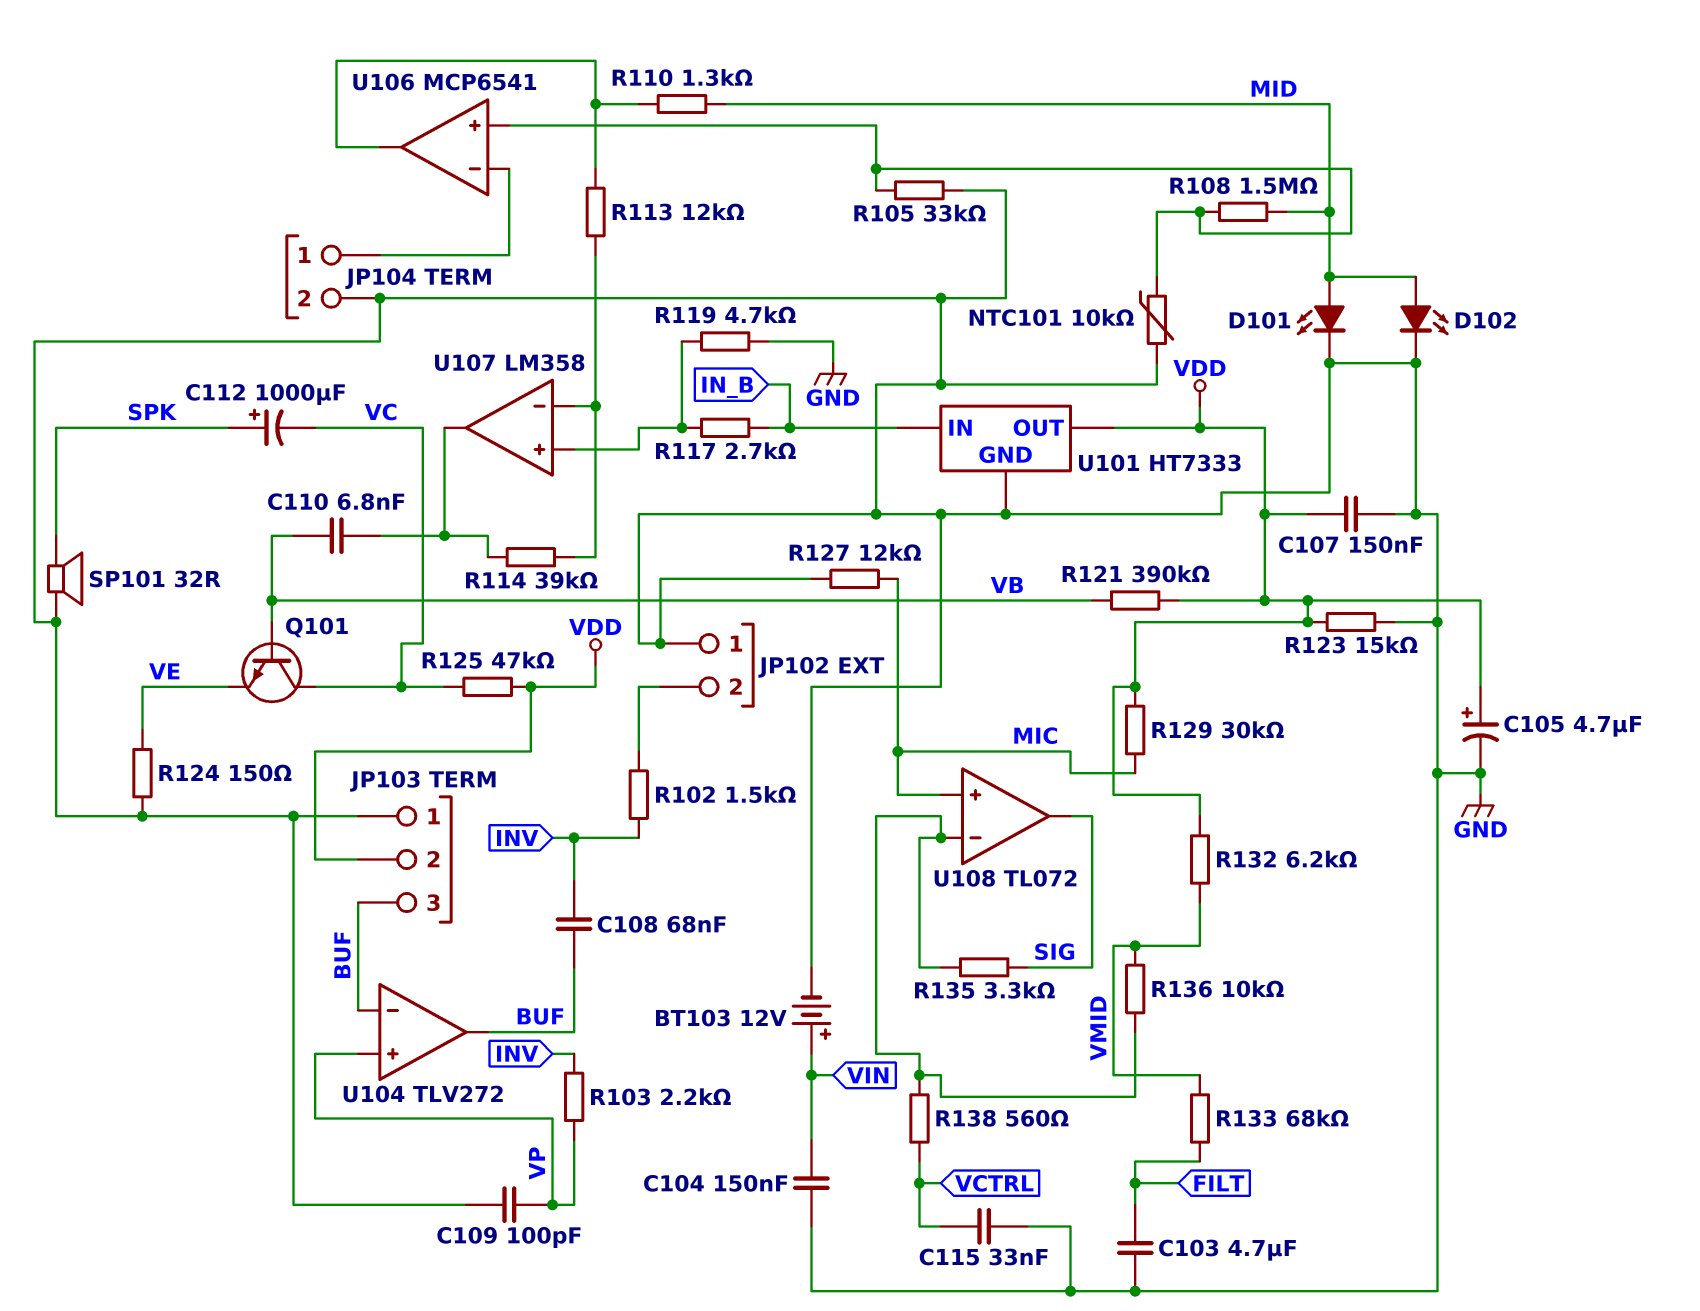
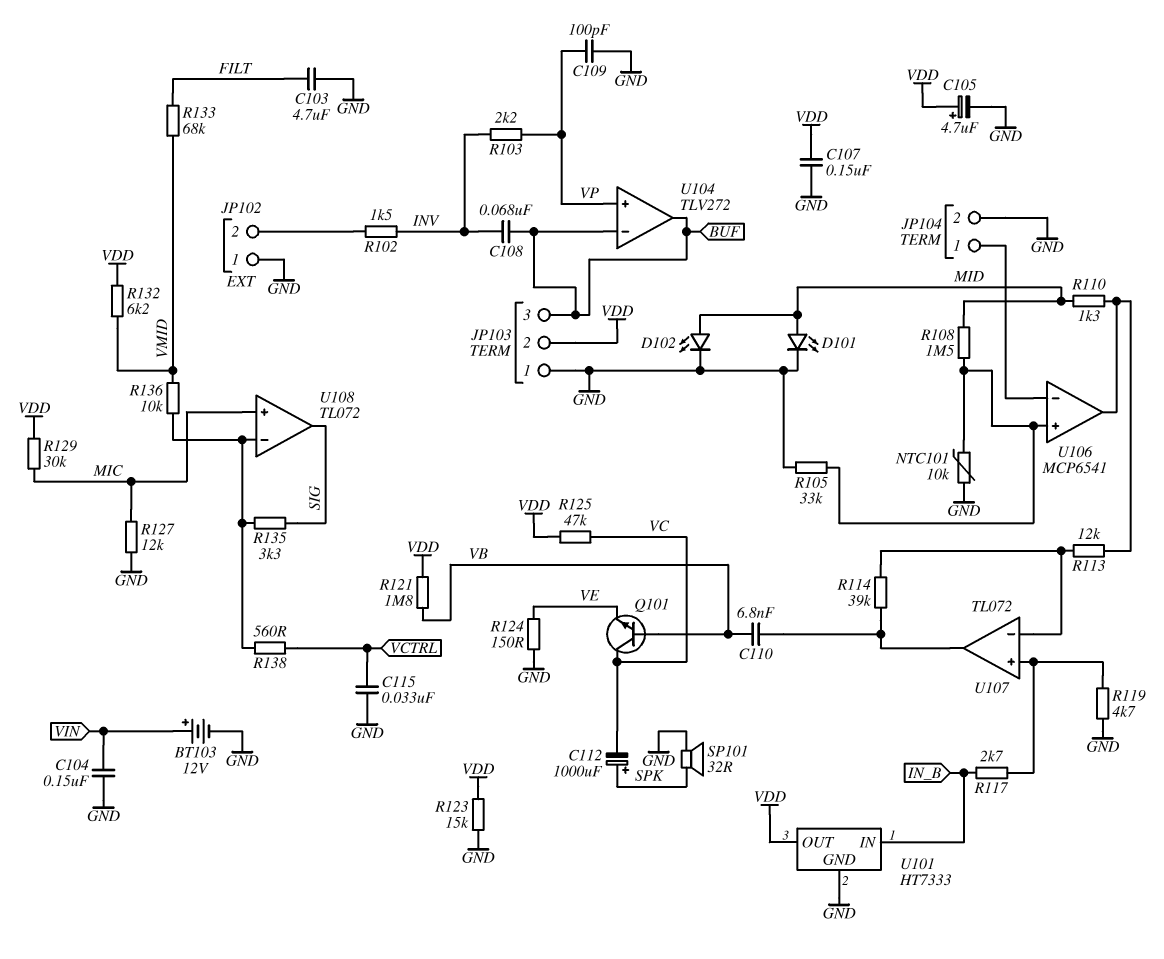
R121: 390k (VB, VDD) -> 1.8M (VB, VDD)
U107: LM358 -> TL072

